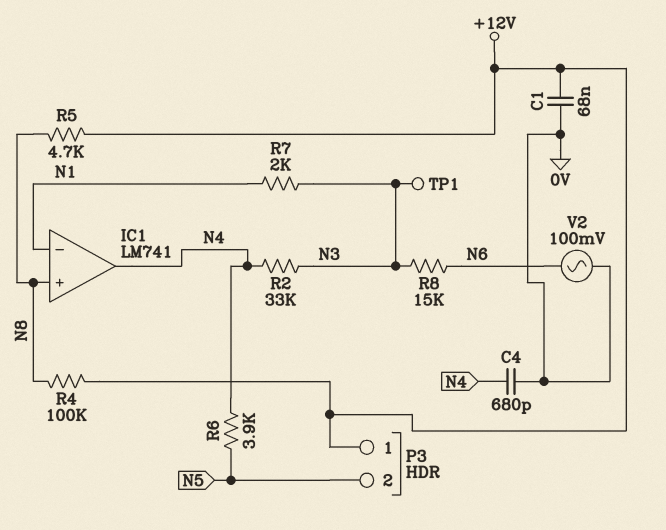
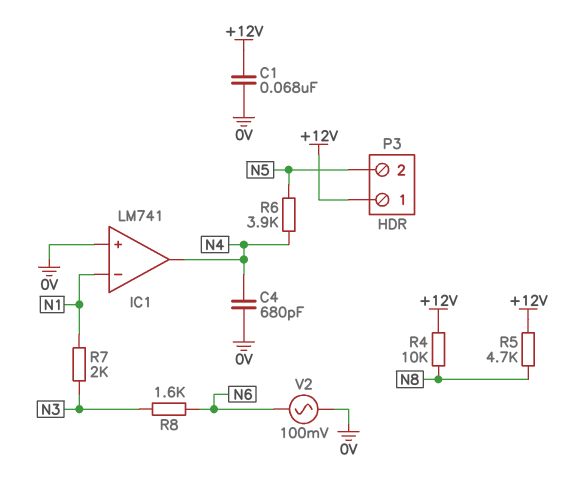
IC1 pin in+: N8 -> 0V
R2: 33k (N3, N4) -> none
R4: 100k (+12V, N8) -> 10k (+12V, N8)
R8: 15k (N3, N6) -> 1.6k (N3, N6)
TP1: test point (N3) -> none

